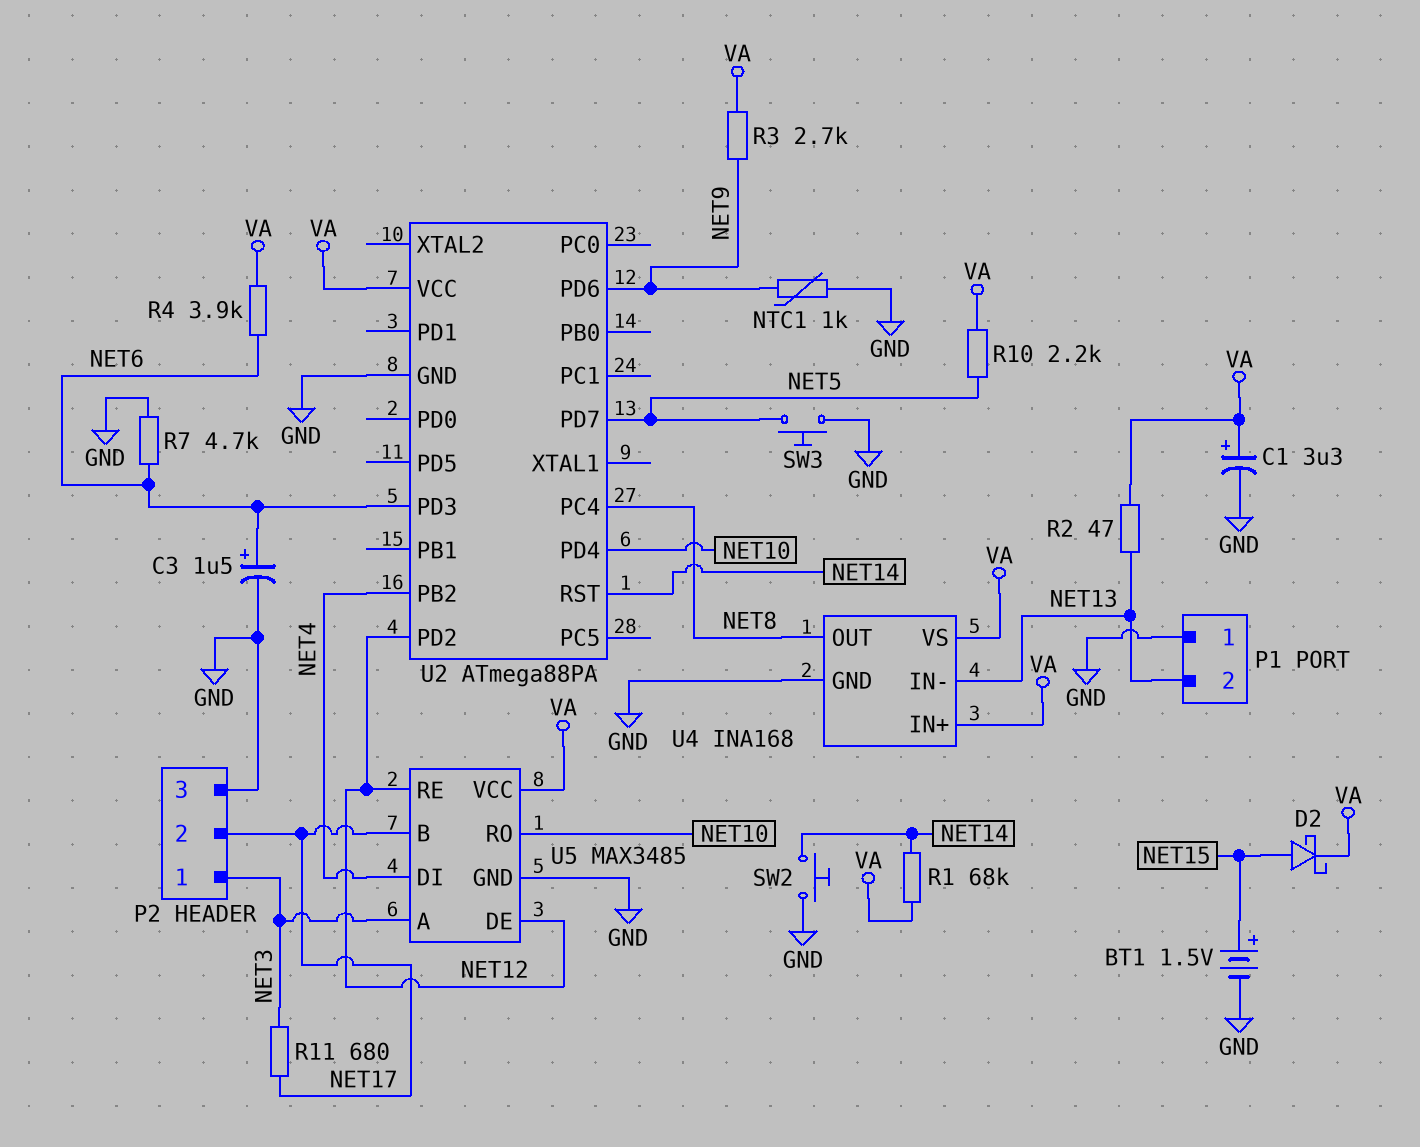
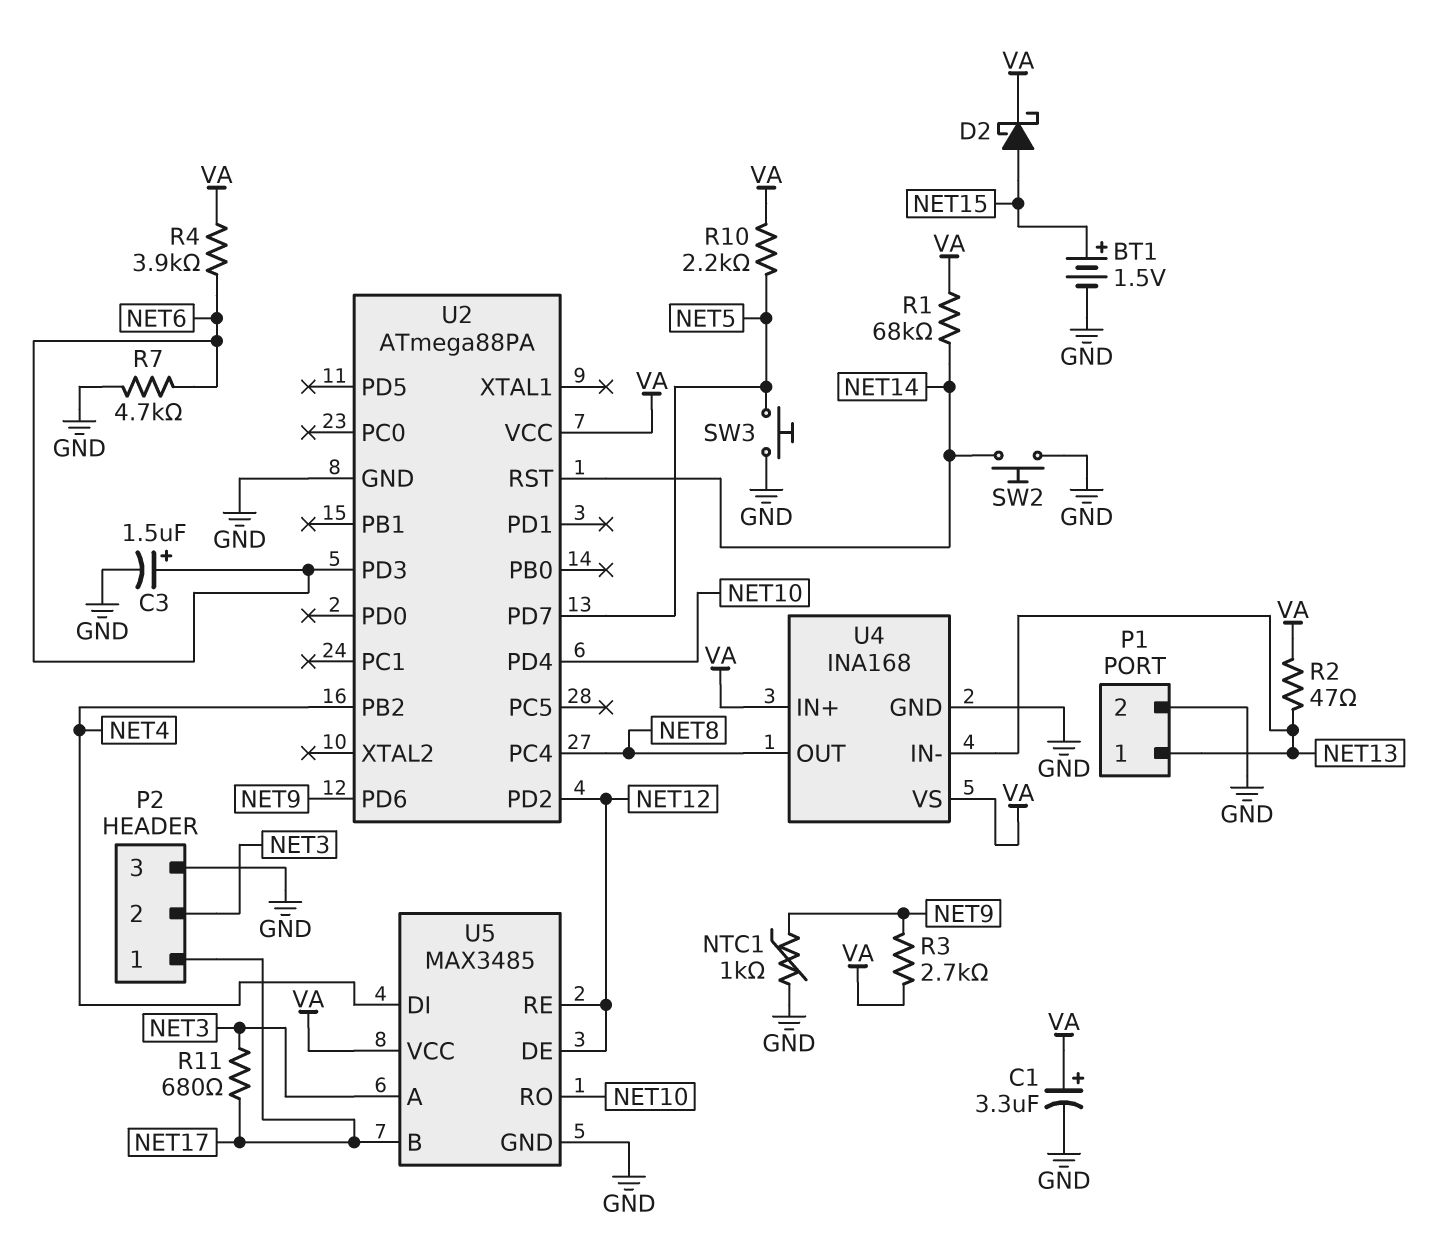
P1 pin 1: GND -> NET13
P1 pin 2: NET13 -> GND
P2 pin 1: NET3 -> NET17
P2 pin 2: NET17 -> NET3

